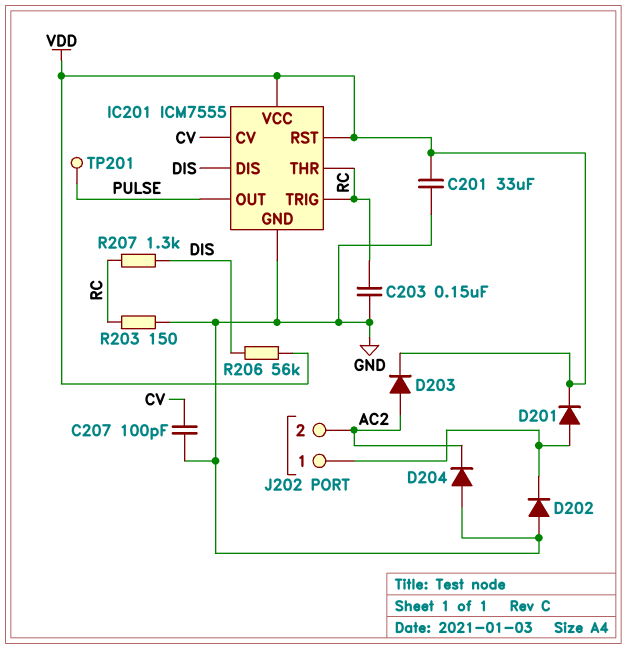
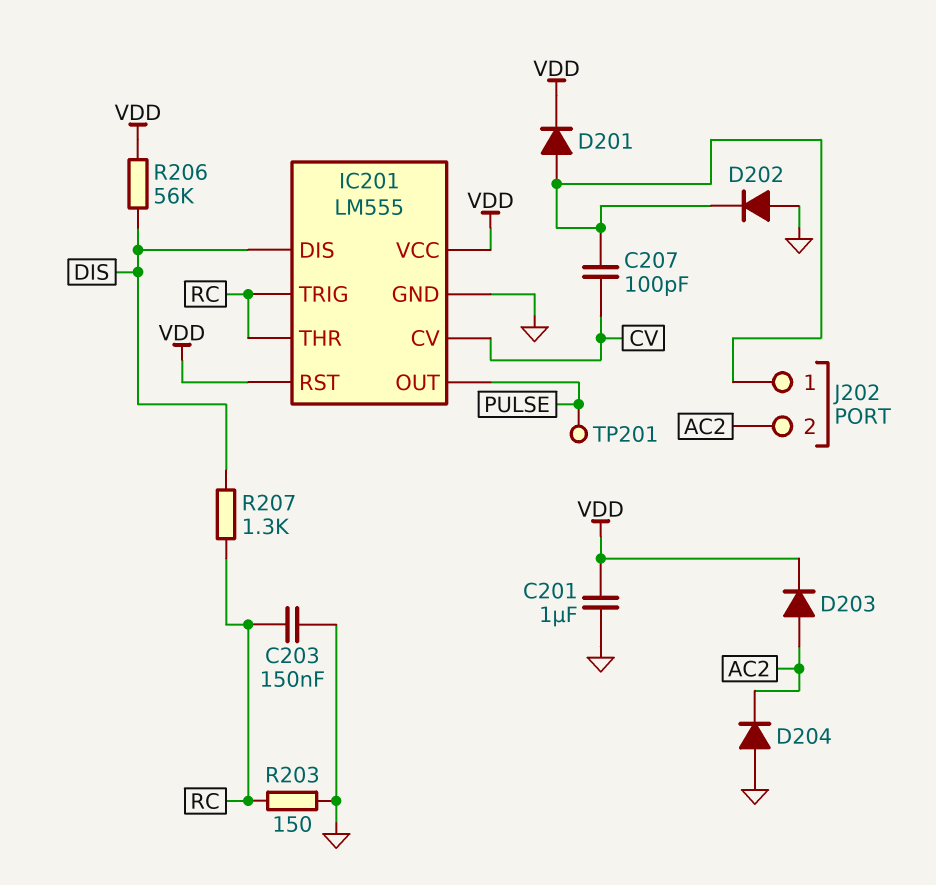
C201: 33uF (GND, VDD) -> 1uF (GND, VDD)
C207: 100pF (CV, GND) -> 100pF (CV, J202/1)
IC201: ICM7555 -> LM555

